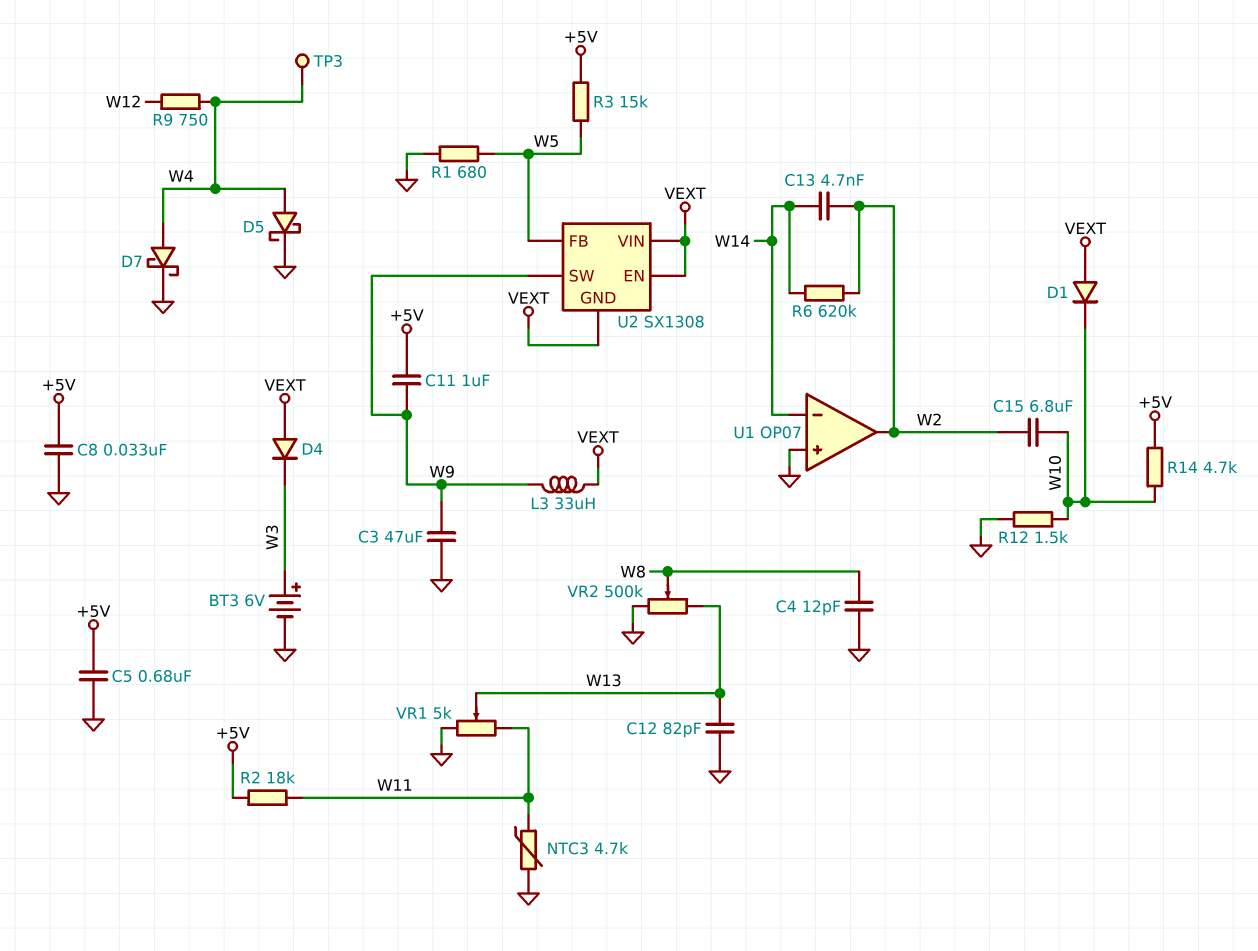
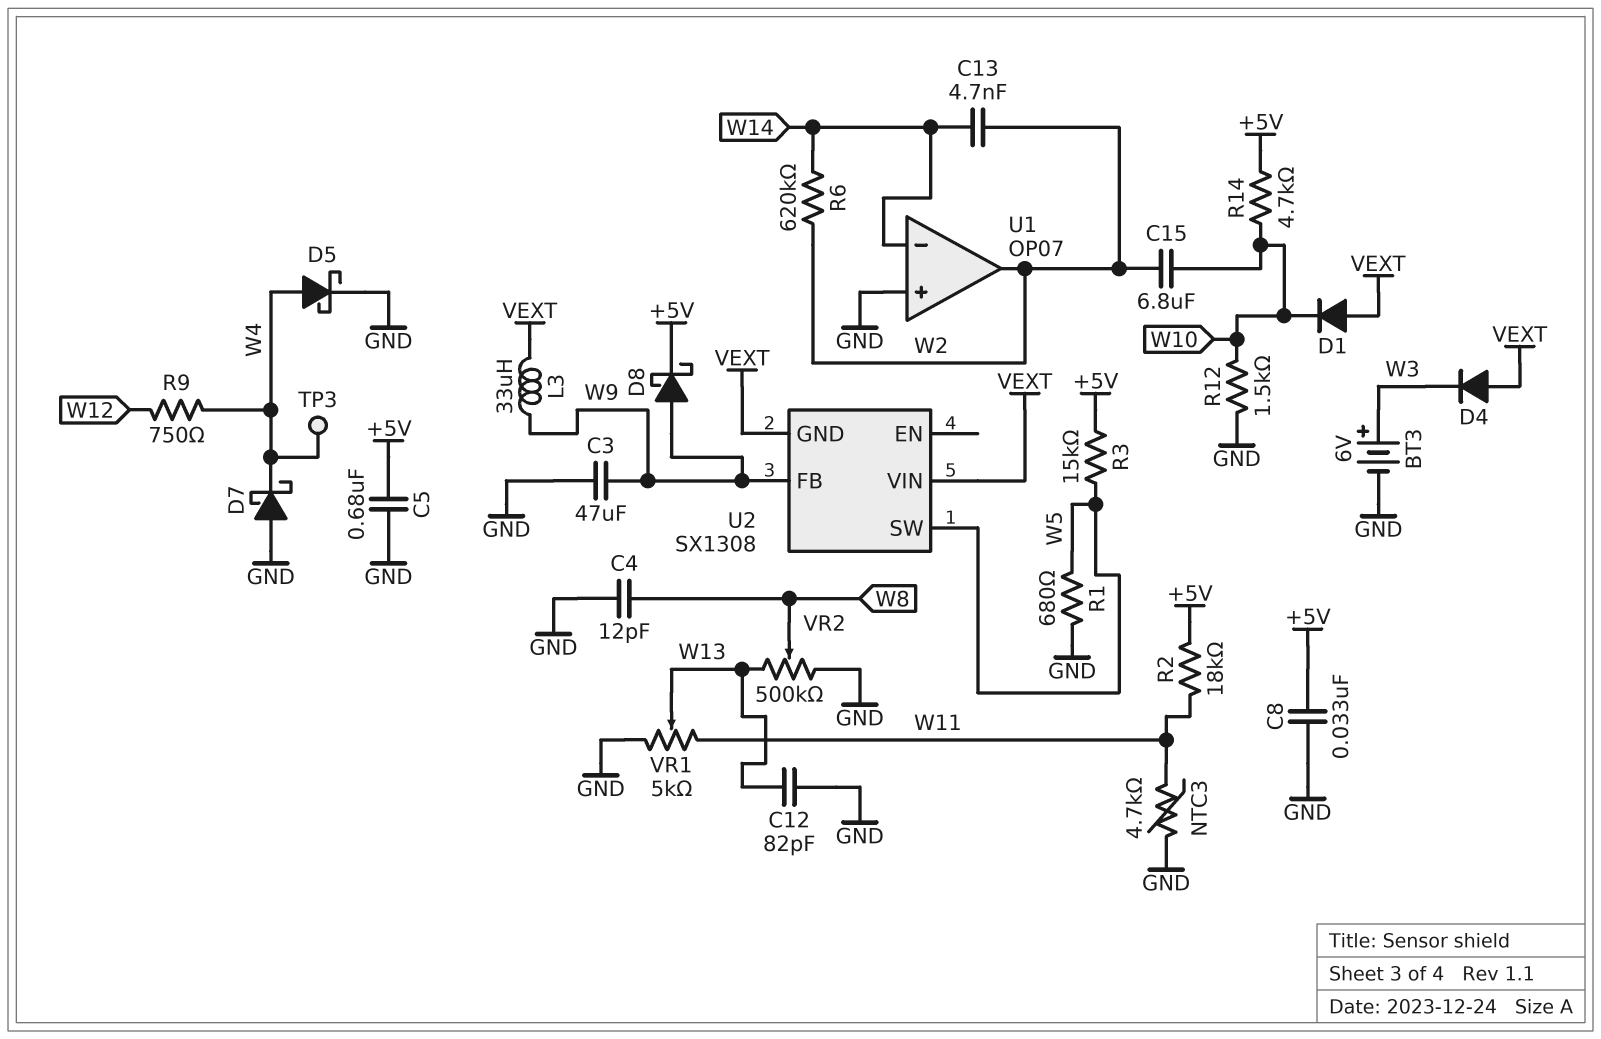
C11: 1uF (+5V, W9) -> none
D7: schottky (A W4, K GND) -> schottky (A GND, K W4)
D8: none -> schottky (A W9, K +5V)
U2 pin EN: VEXT -> none
U2 pin FB: W5 -> W9
U2 pin SW: W9 -> W5

